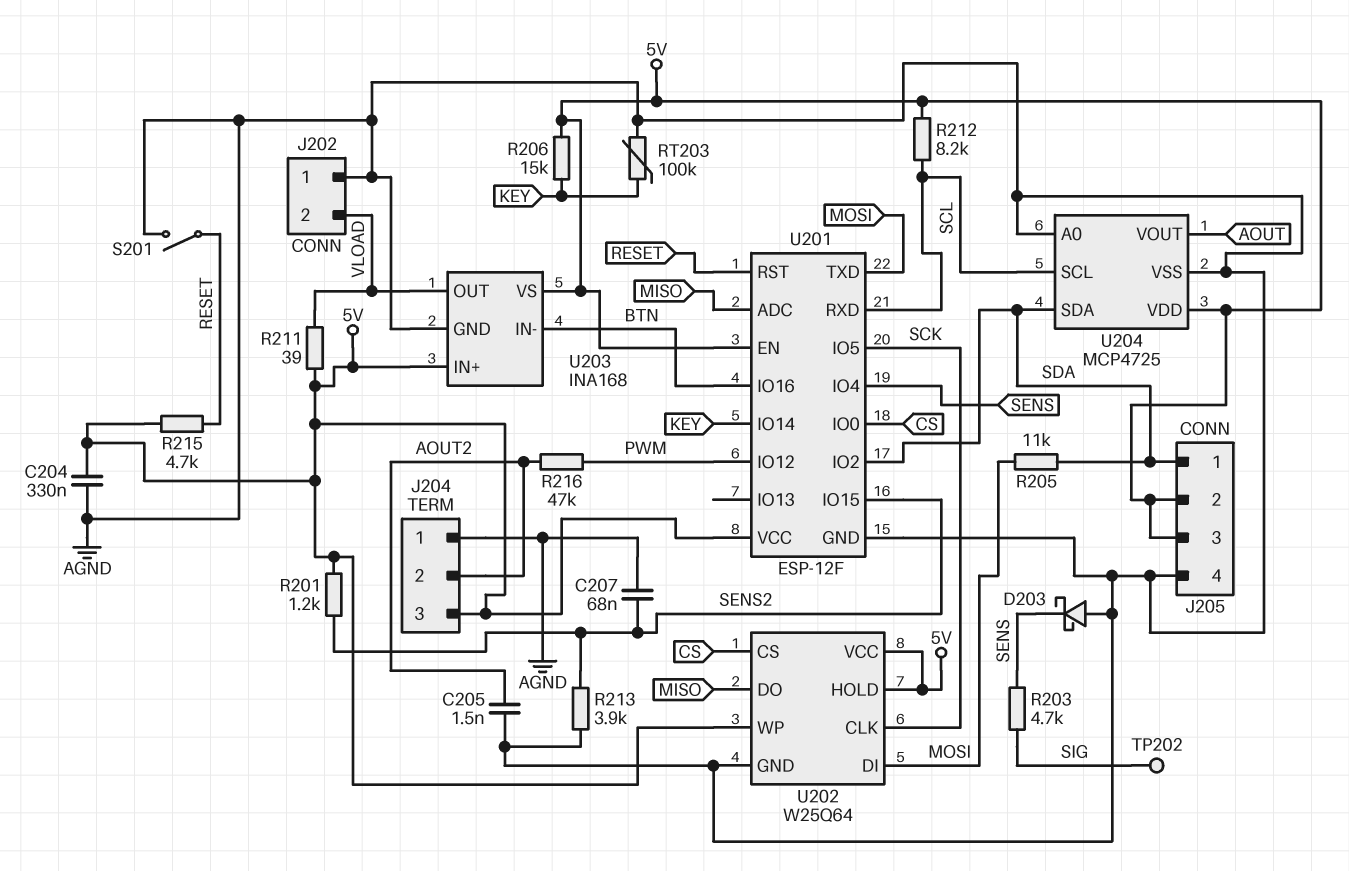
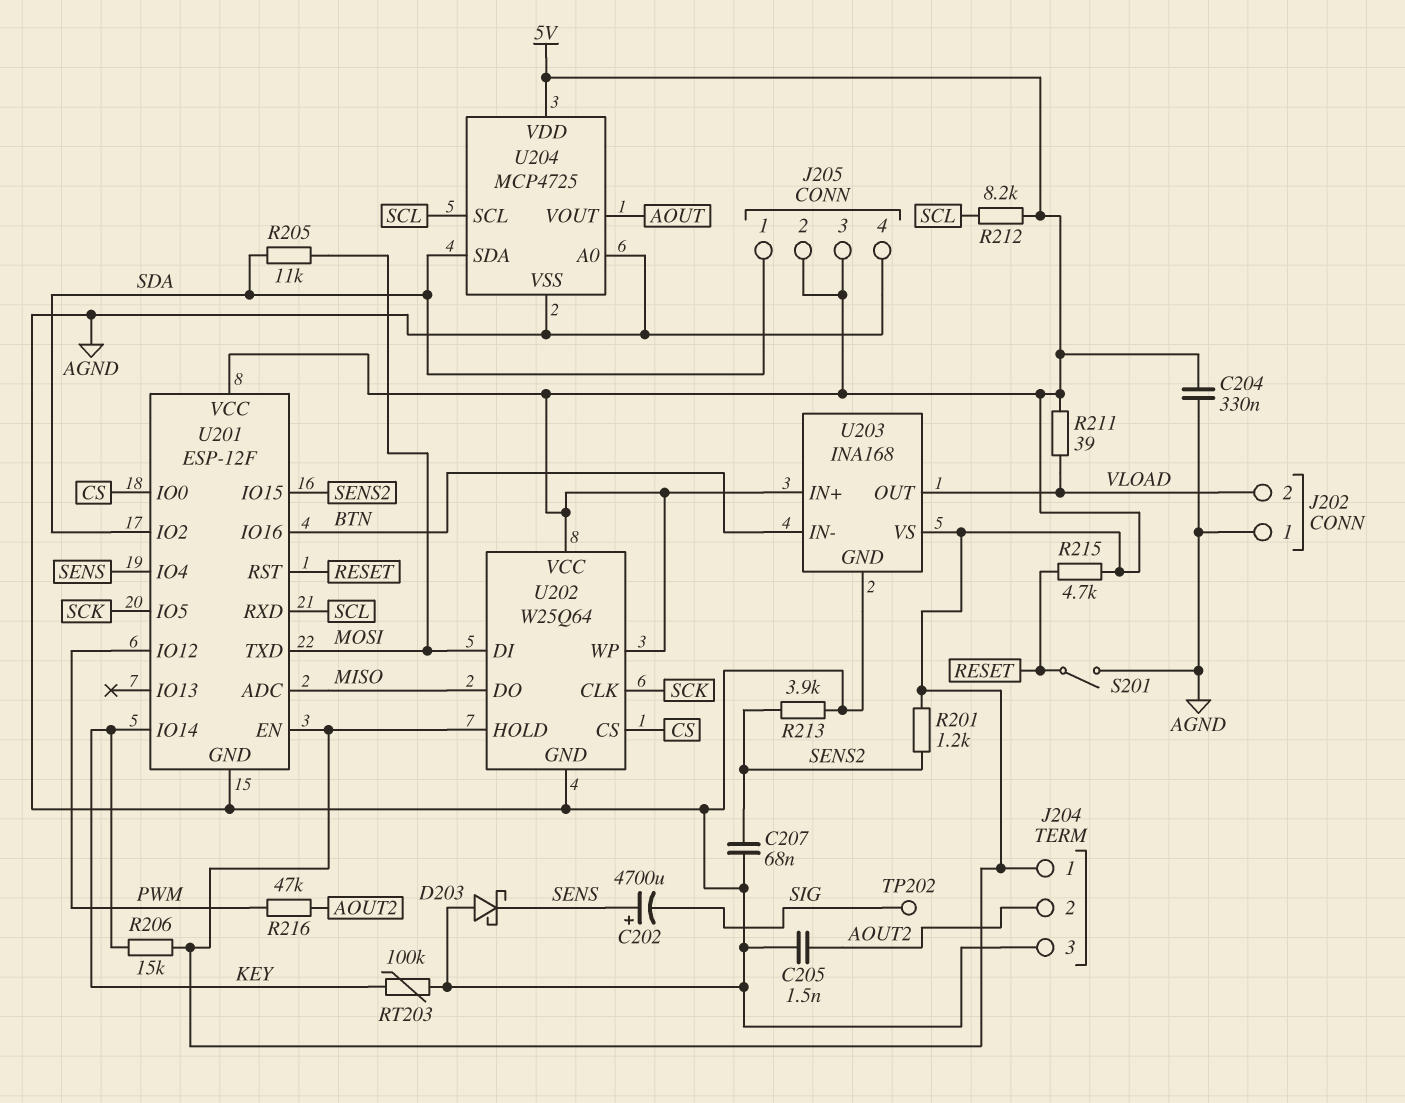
C202: none -> 4700uF (plus SENS, minus SIG)
J204 pin 1: AGND -> 5V
J204 pin 3: 5V -> AGND
R203: 4.7k (SENS, SIG) -> none

